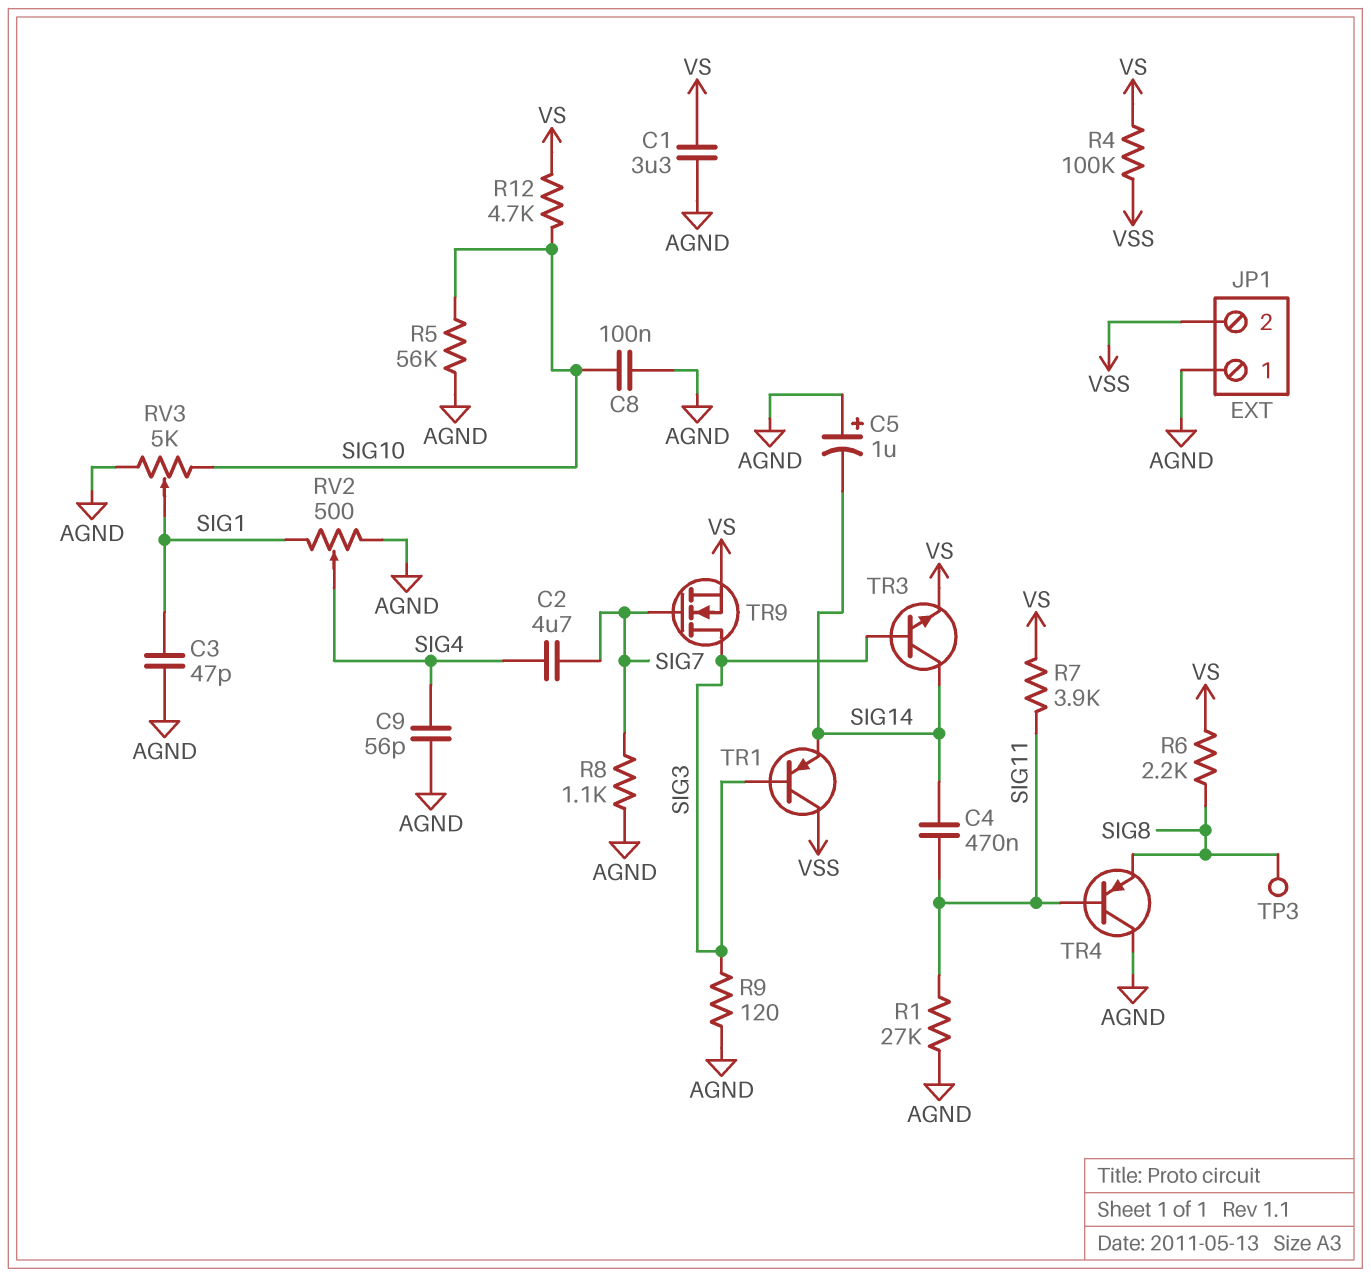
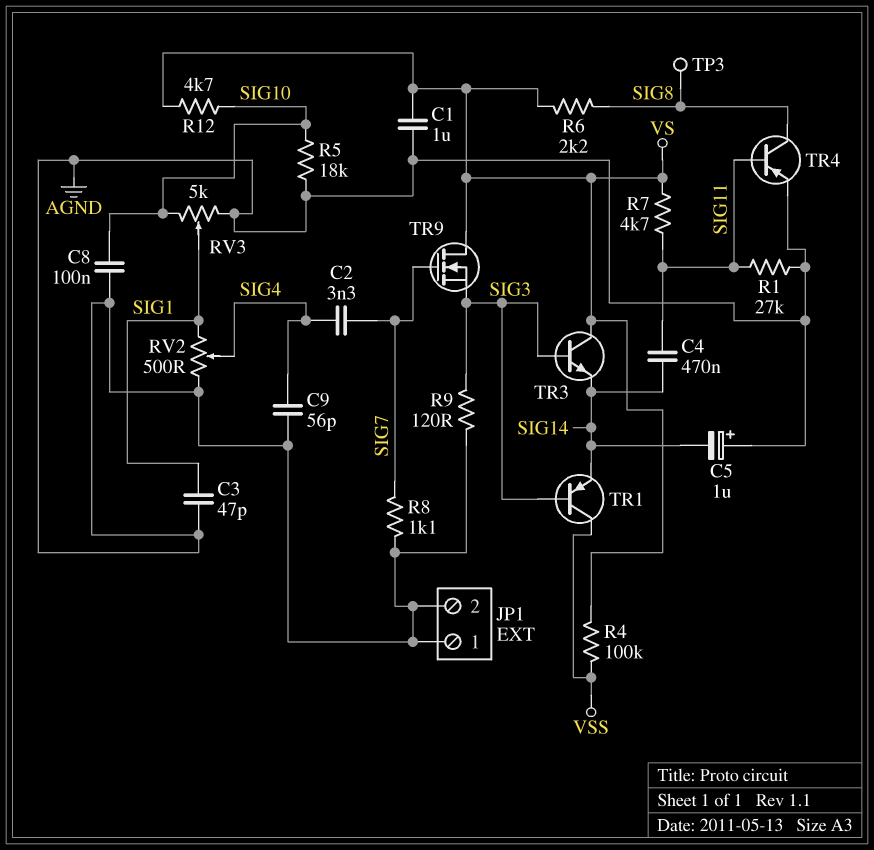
C1: 3.3uF (AGND, VS) -> 1uF (AGND, VS)
C2: 4.7uF (SIG4, SIG7) -> 3.3nF (SIG4, SIG7)
JP1 pin 2: VSS -> AGND
R5: 56k (AGND, SIG10) -> 18k (AGND, SIG10)
R7: 3.9k (SIG11, VS) -> 4.7k (SIG11, VS)
TR3: NPN (B SIG3, C SIG14, E VS) -> NPN (B SIG3, C VS, E SIG14)
TR4: PNP (B SIG11, C AGND, E SIG8) -> PNP (B SIG11, C SIG8, E AGND)
TR9: NMOS (G SIG7, D SIG3, S VS) -> NMOS (G SIG7, D VS, S SIG3)

